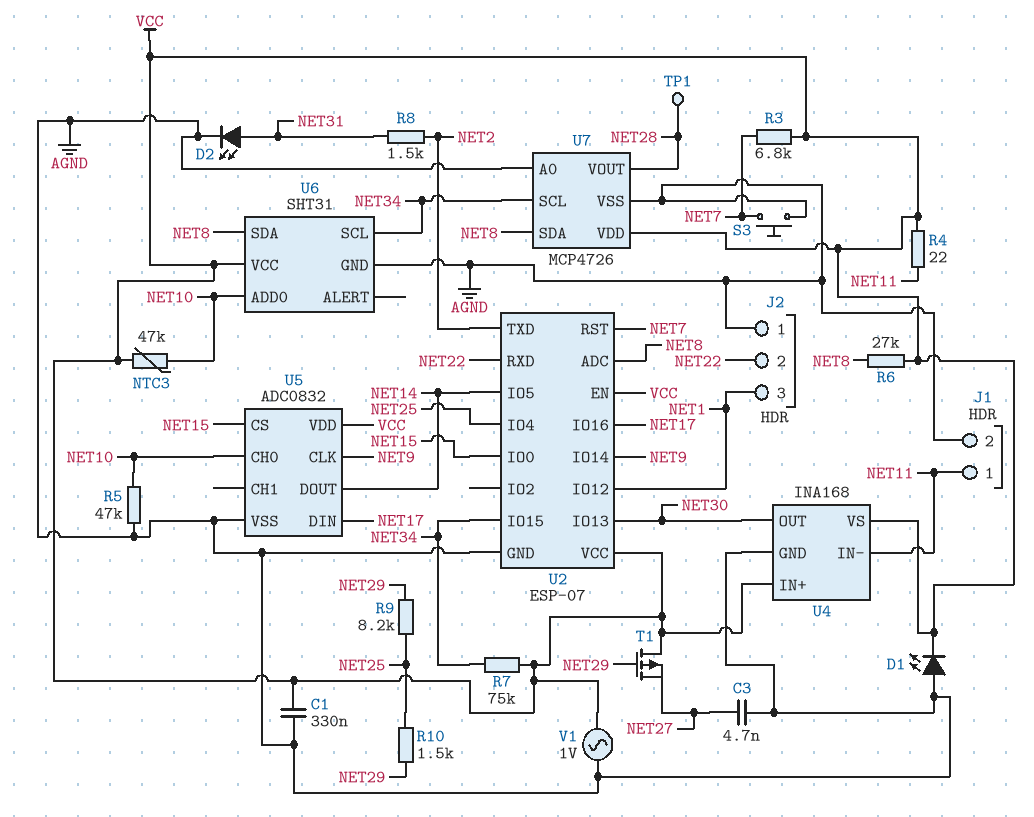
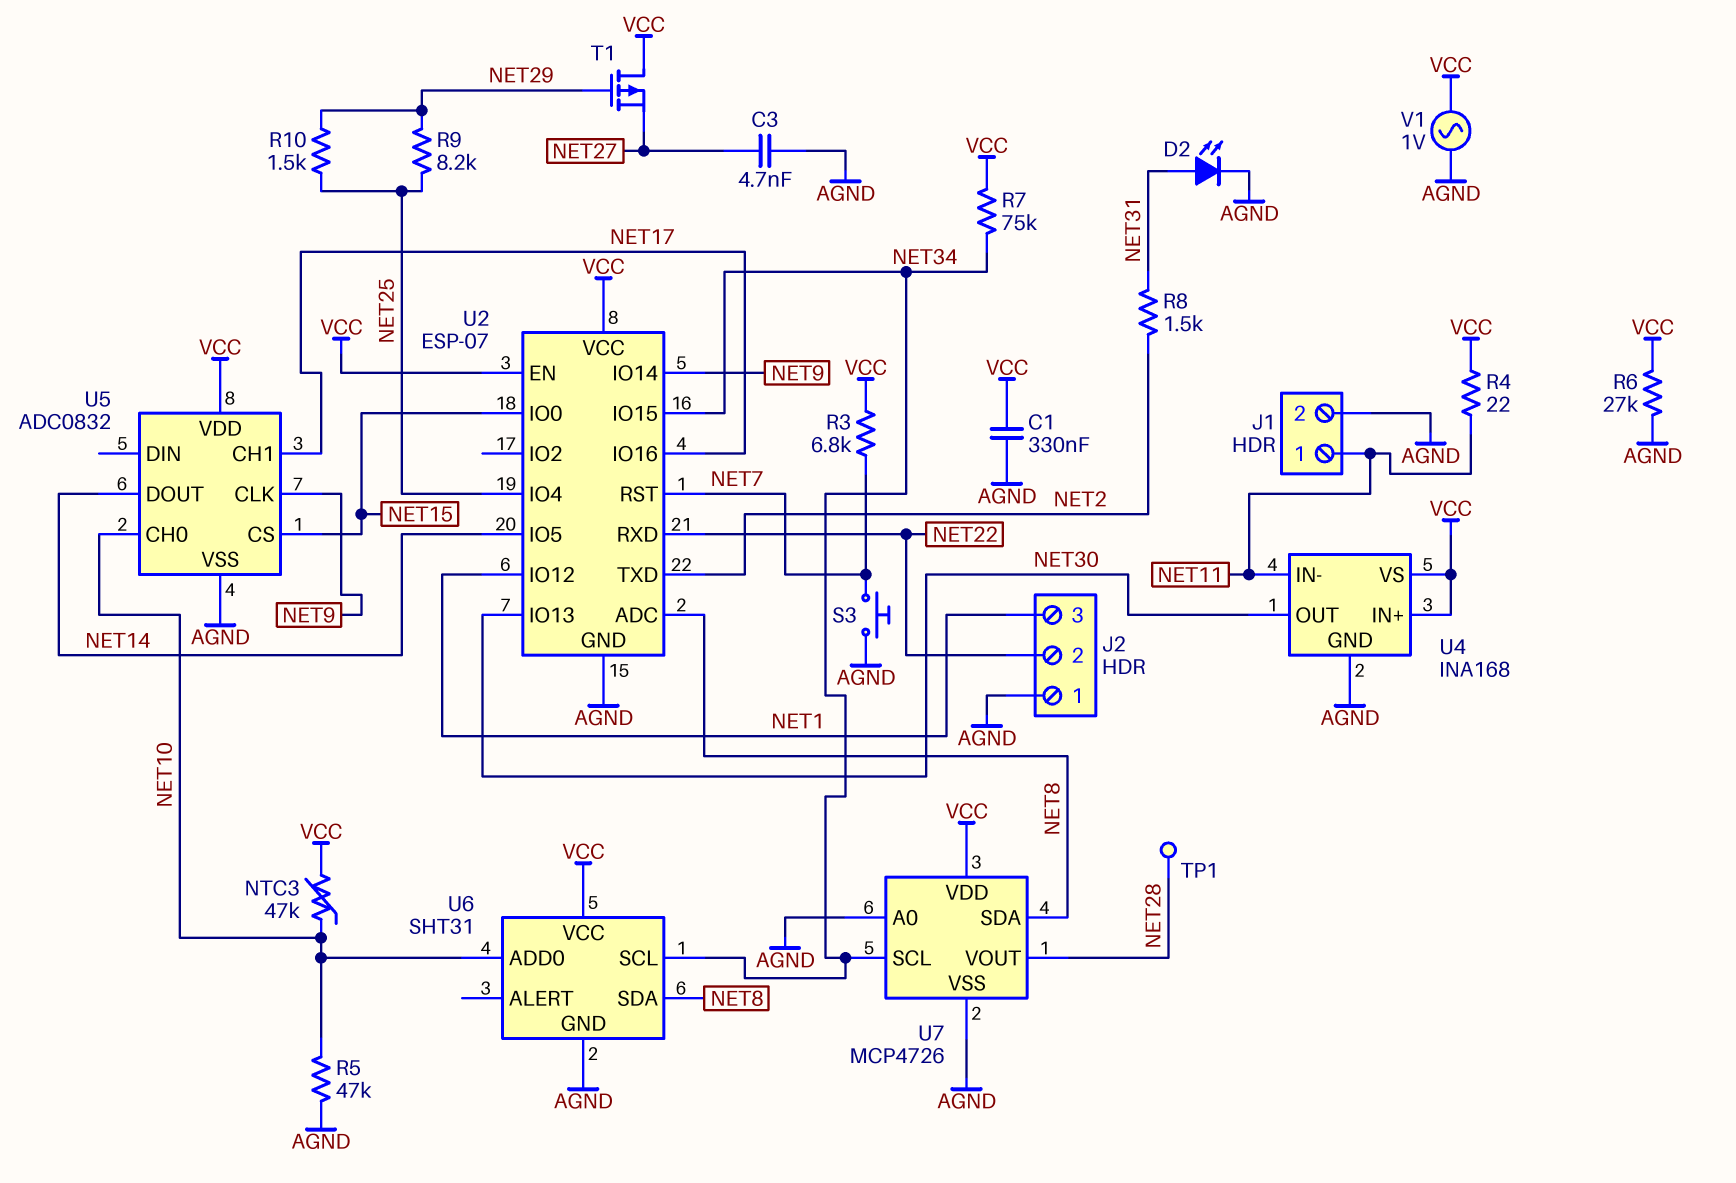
D1: LED (A AGND, K VCC) -> none
R6: 27k (NET8, VCC) -> 27k (AGND, VCC)
U5 pin CH1: none -> NET17
U5 pin DIN: NET17 -> none

